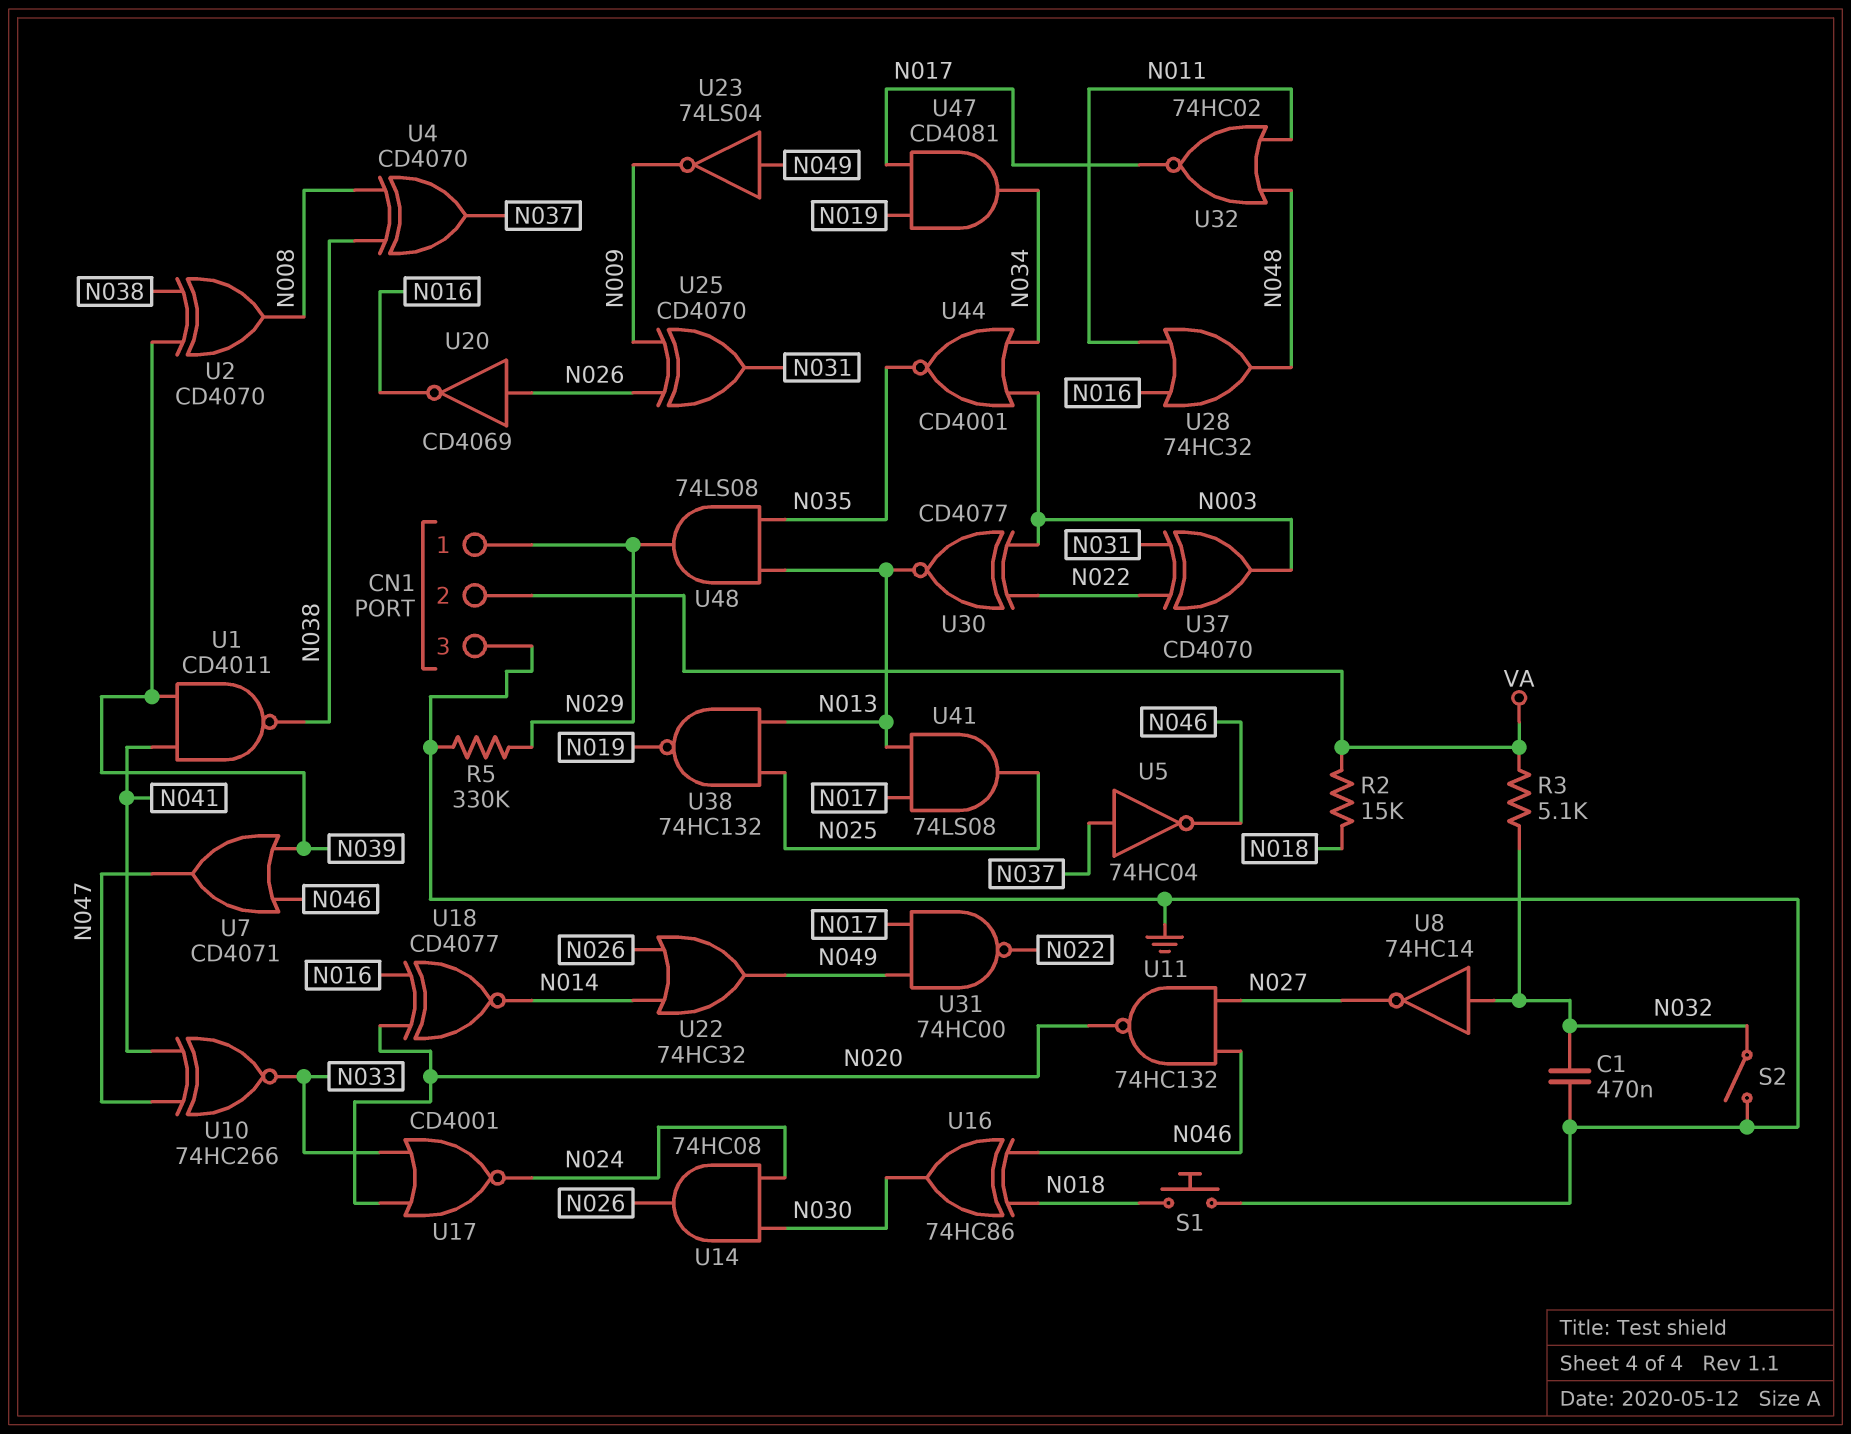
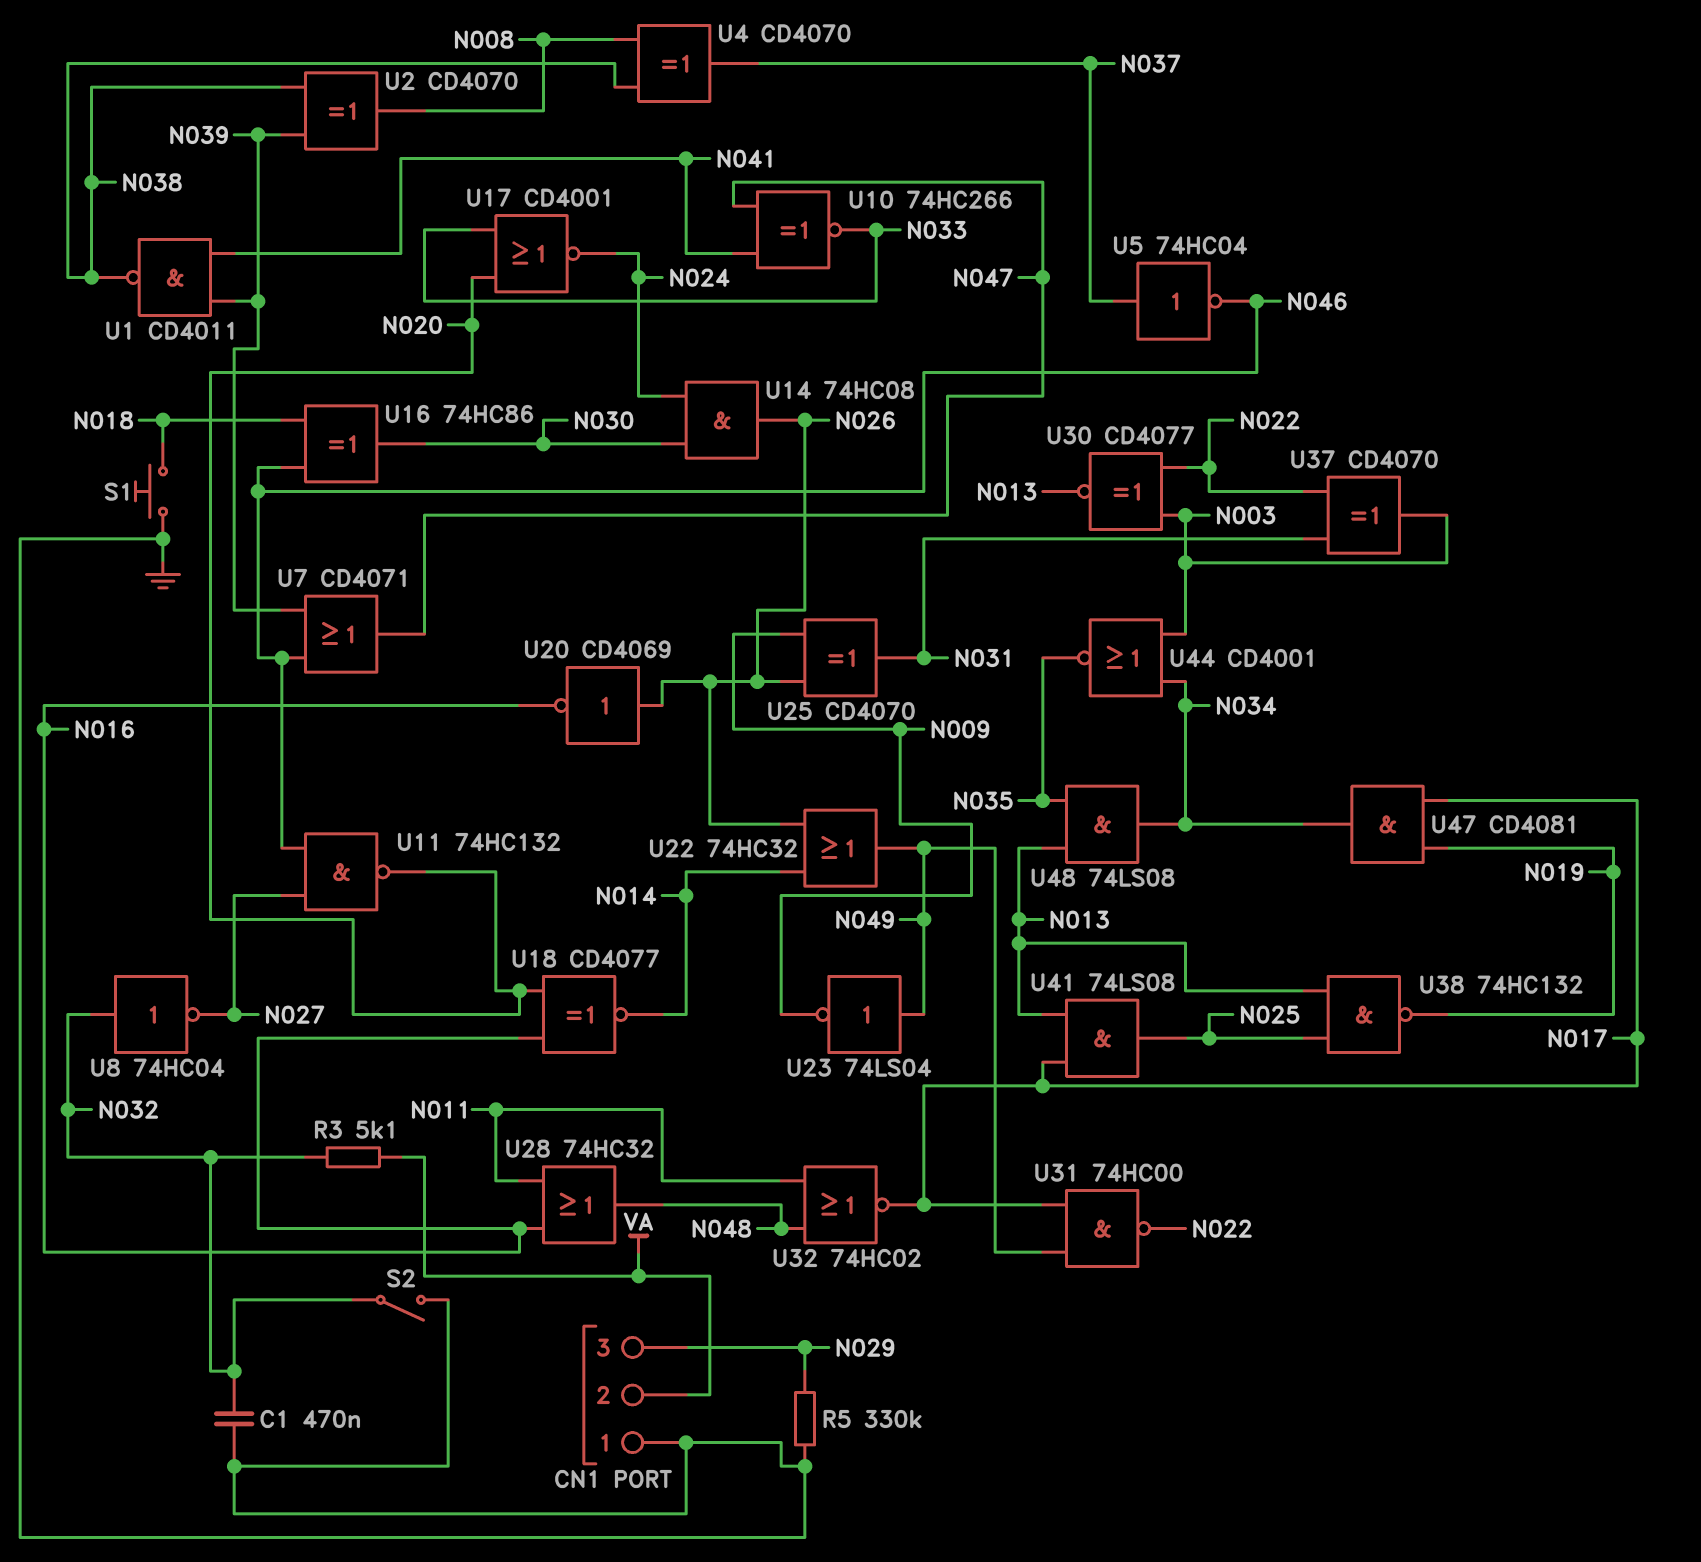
CN1 pin 1: N029 -> GND
CN1 pin 3: GND -> N029
R2: 15k (N018, VA) -> none
U8: NOT 74HC14 (in N032, out N027) -> NOT 74HC04 (in N032, out N027)
U48: AND 74LS08 (in N013, in N035, out N029) -> AND 74LS08 (in N013, in N035, out N034)

